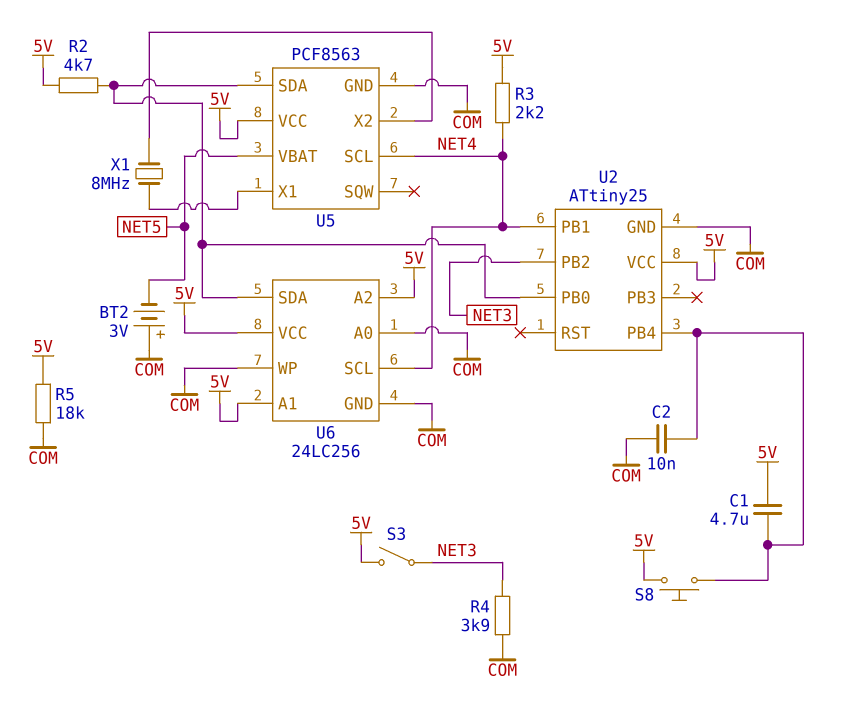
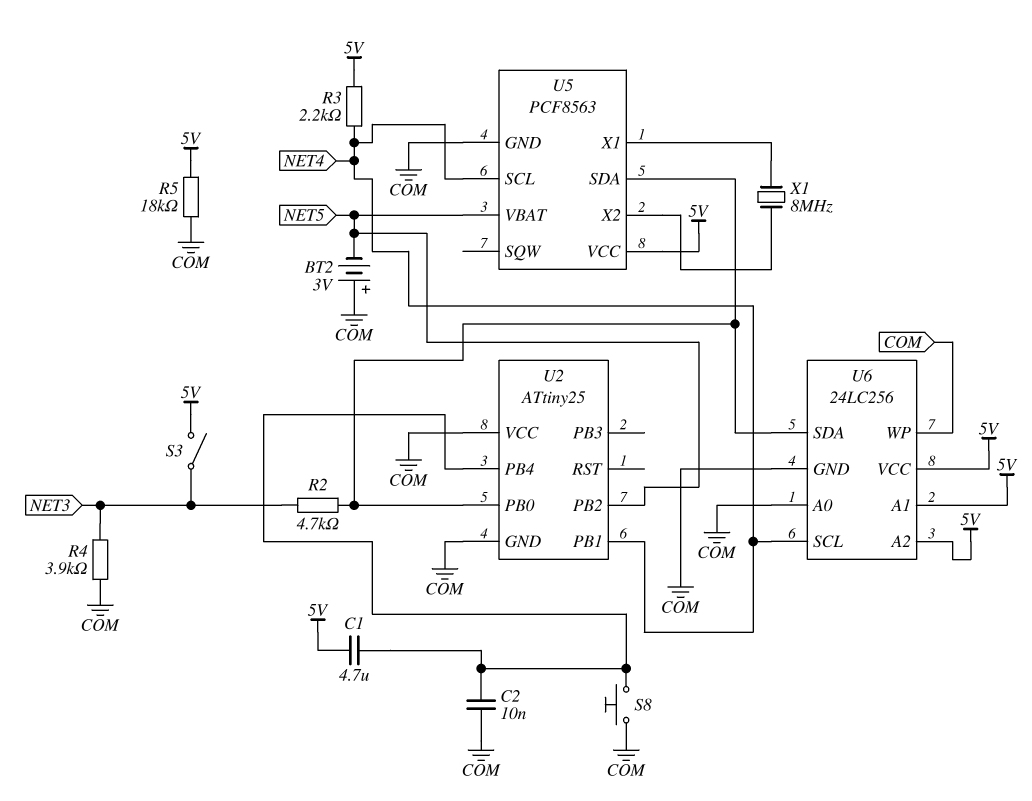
R2: 4.7k (5V, U2/PB0) -> 4.7k (NET3, U2/PB0)
S8: button (5V, U2/PB4) -> button (COM, U2/PB4)
U2 pin PB2: NET3 -> NET5
U2 pin VCC: 5V -> COM

